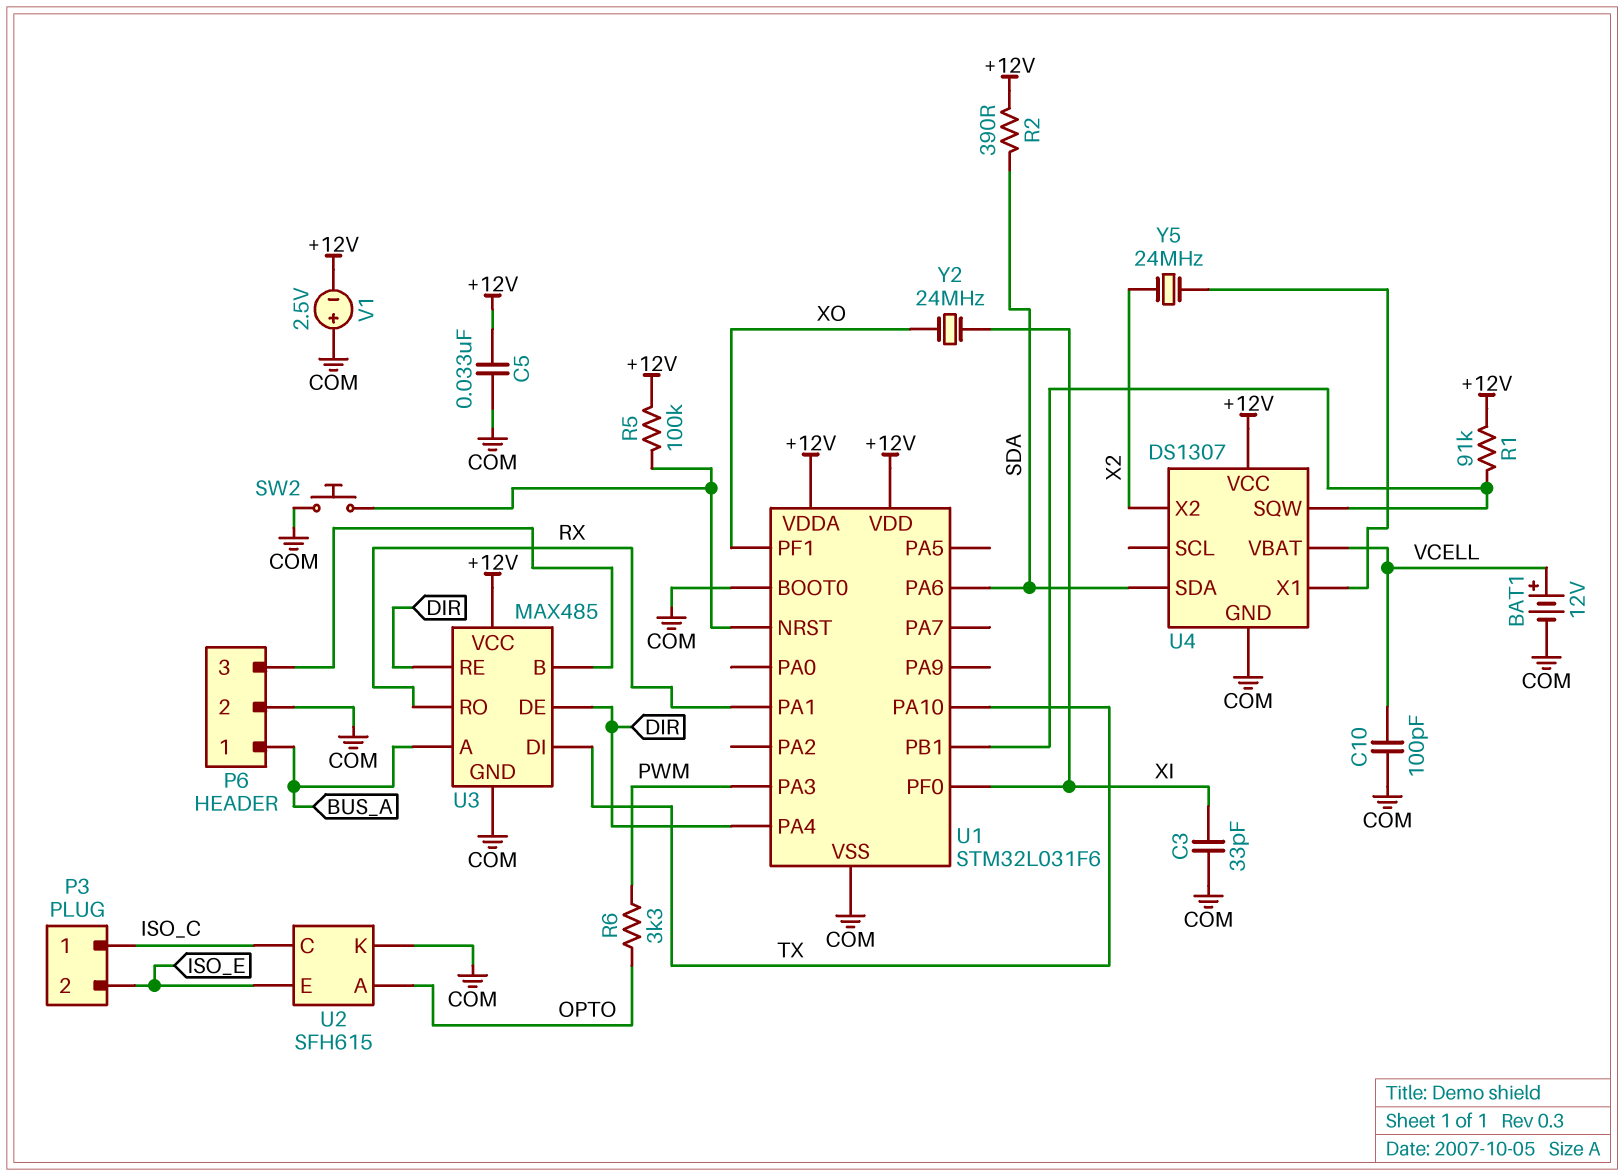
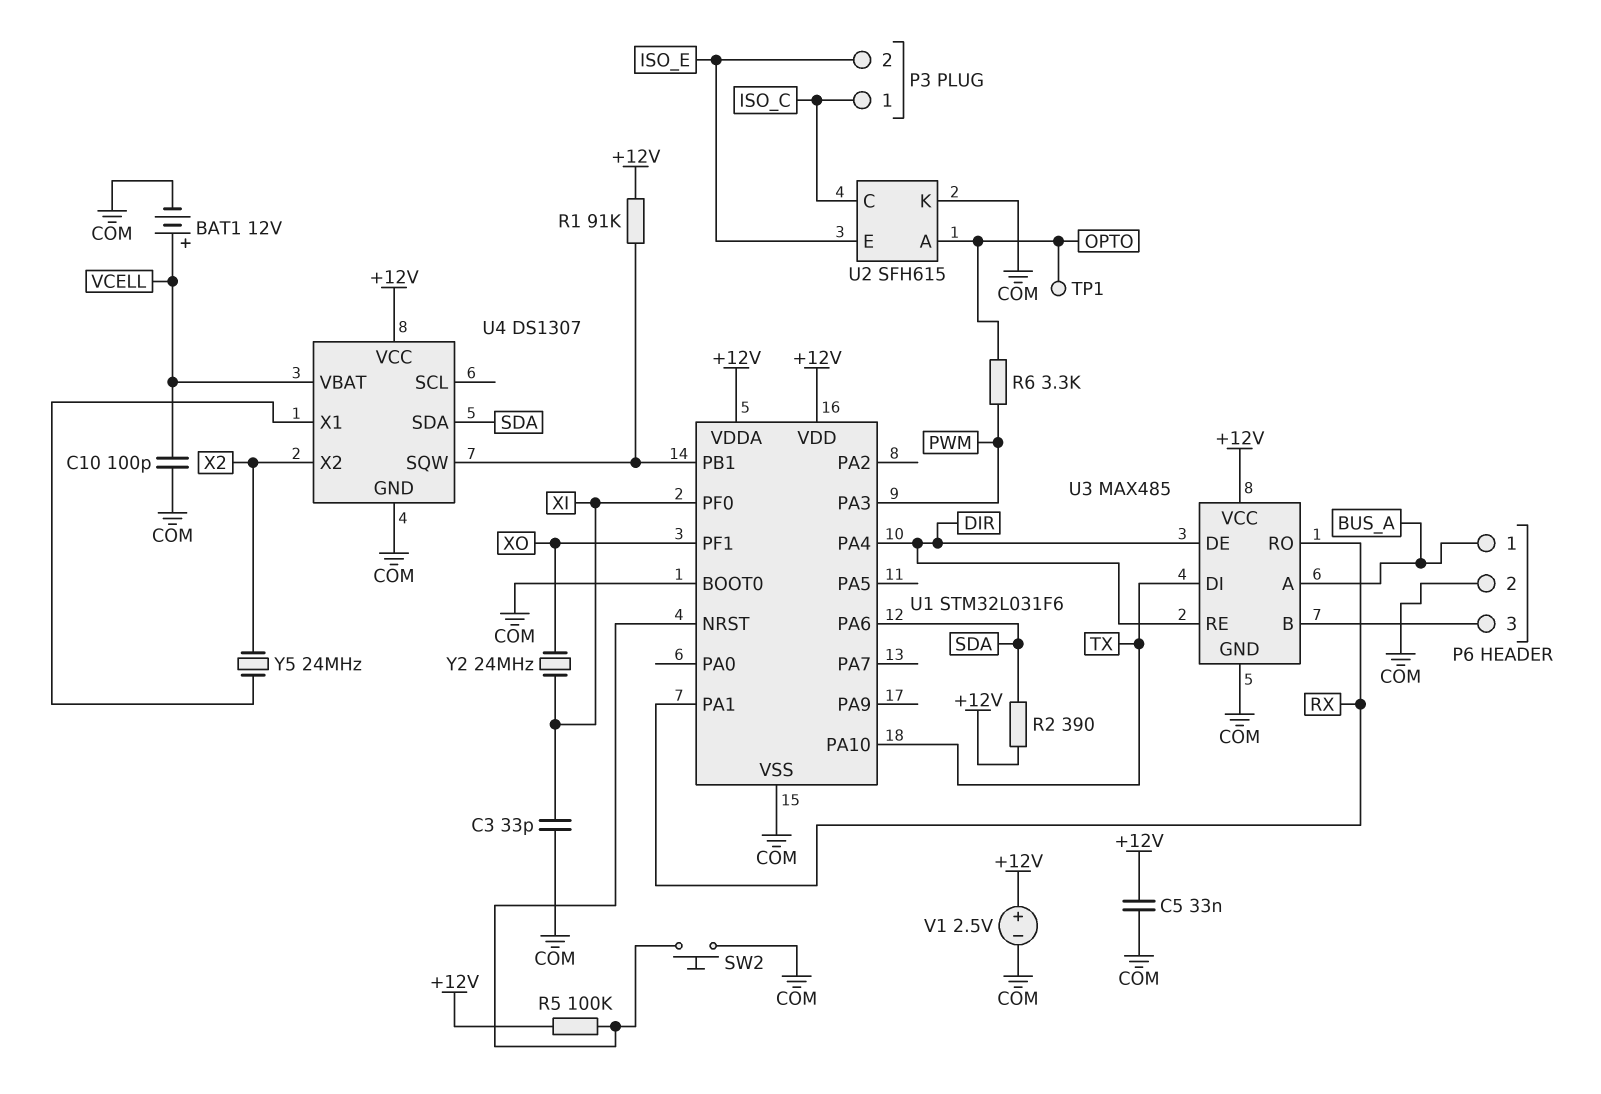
TP1: none -> test point (OPTO)
V1: 2.5V (plus COM, minus +12V) -> 2.5V (plus +12V, minus COM)

